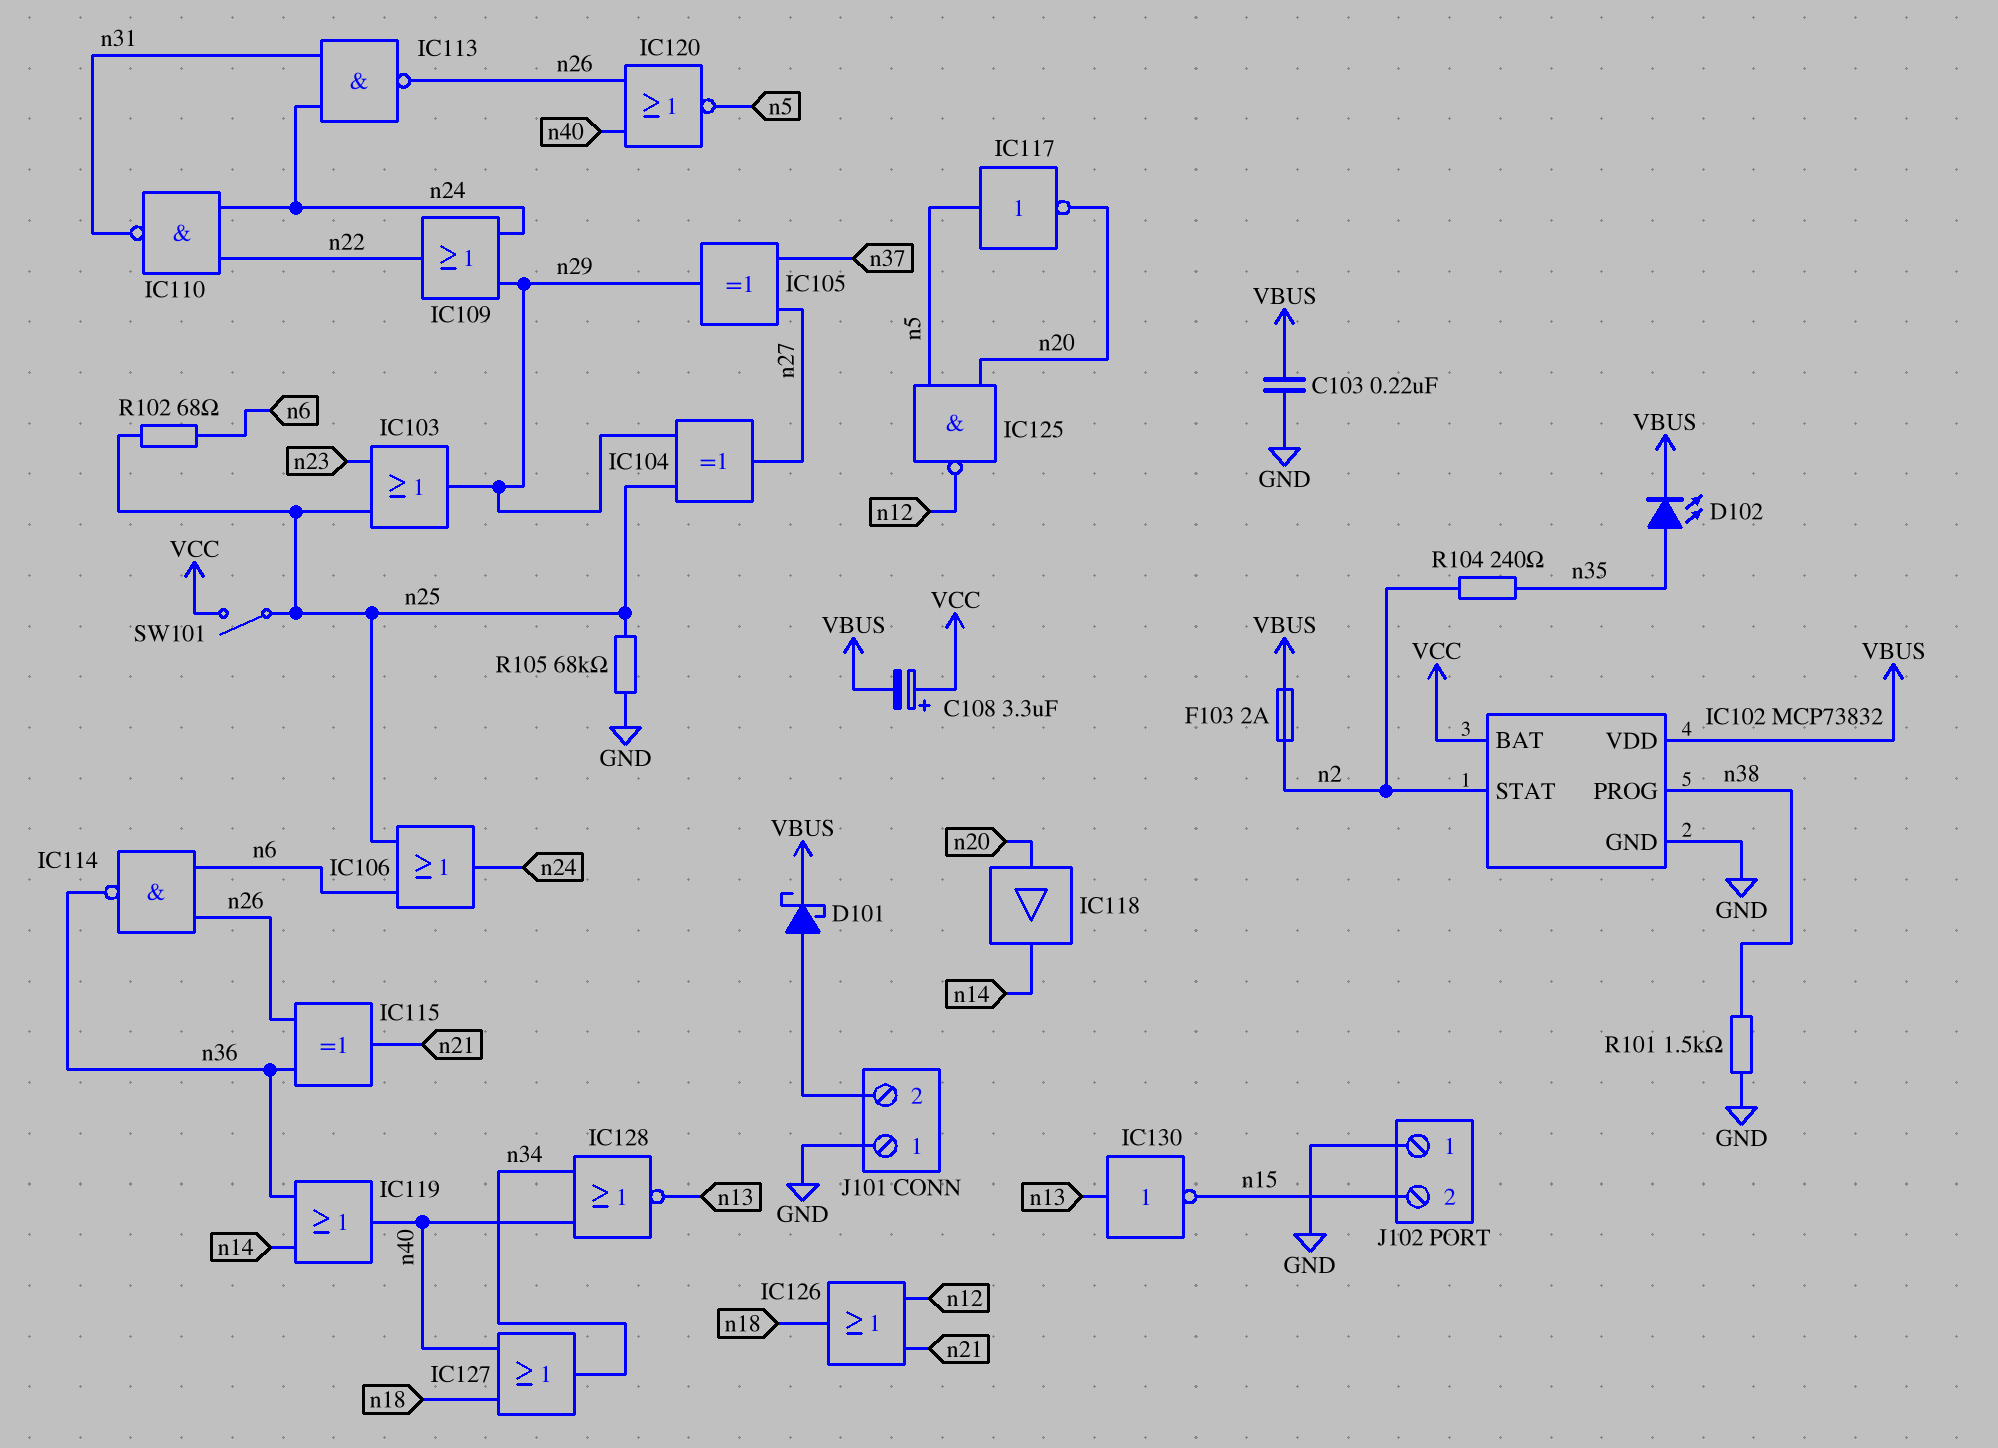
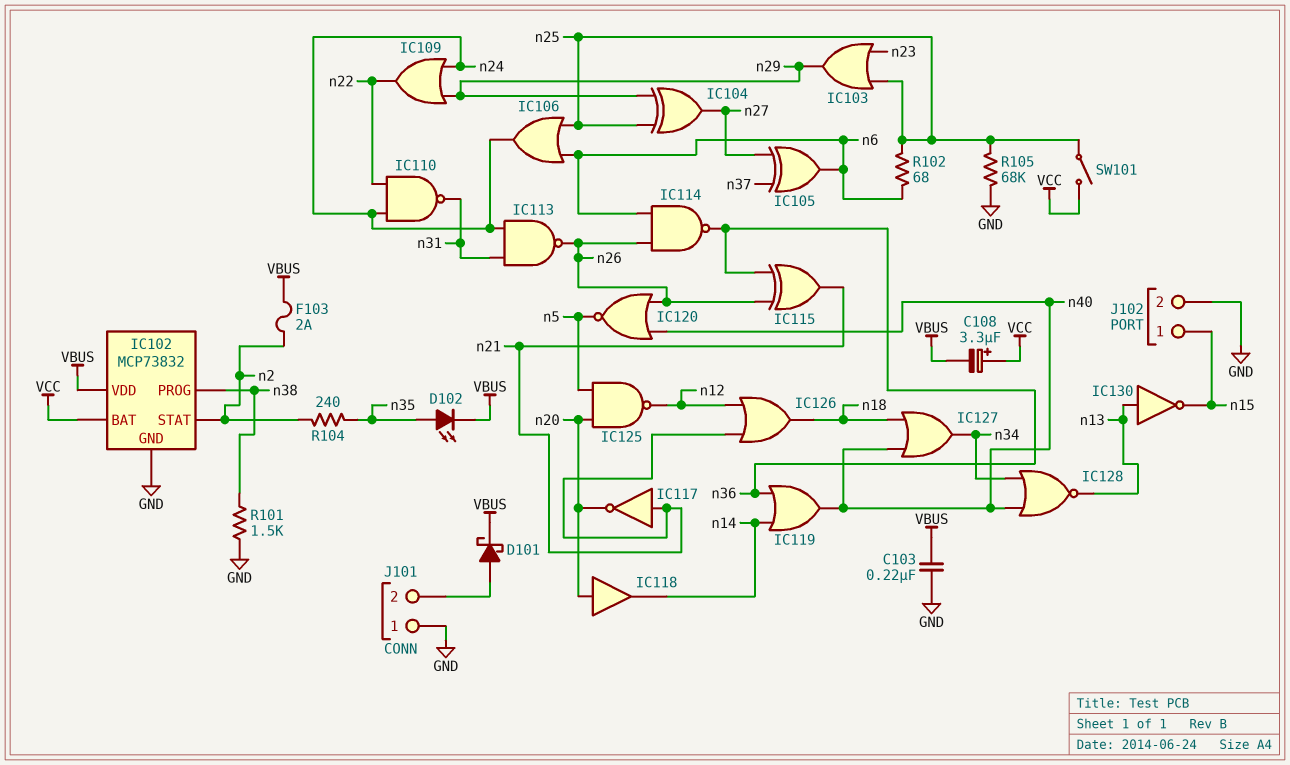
IC105: XOR (in n27, in n37, out n29) -> XOR (in n27, in n37, out n6)
IC117: NOT (in n5, out n20) -> NOT (in n21, out n20)
J102 pin 1: GND -> n15
J102 pin 2: n15 -> GND

